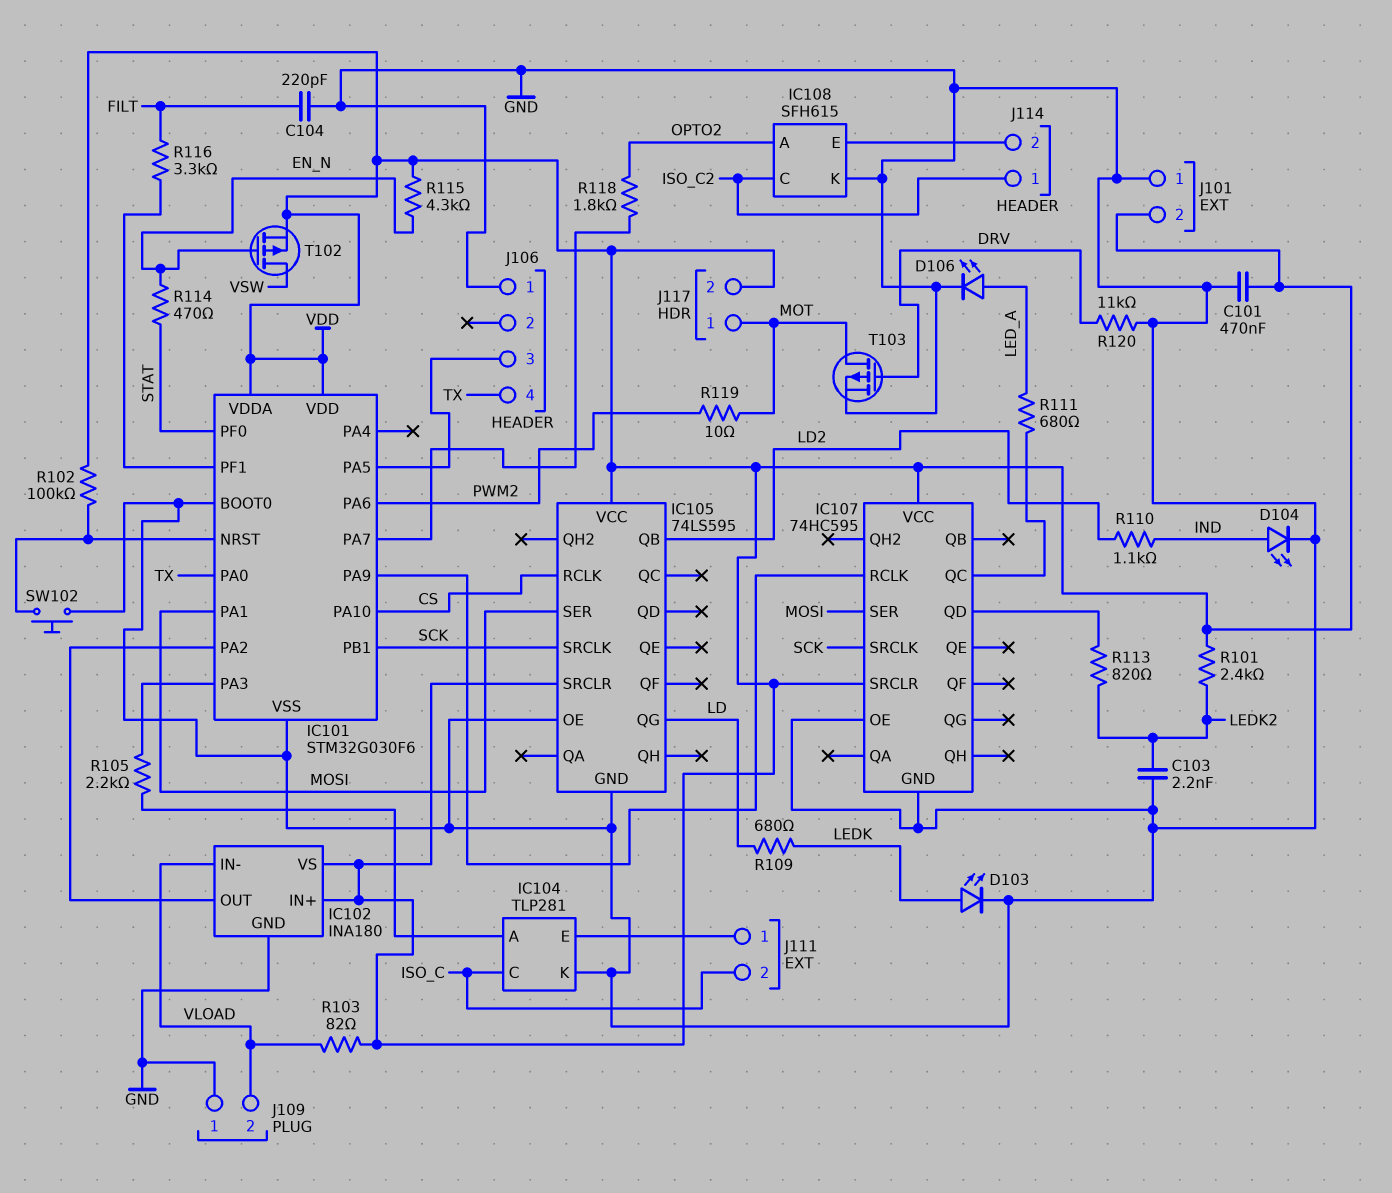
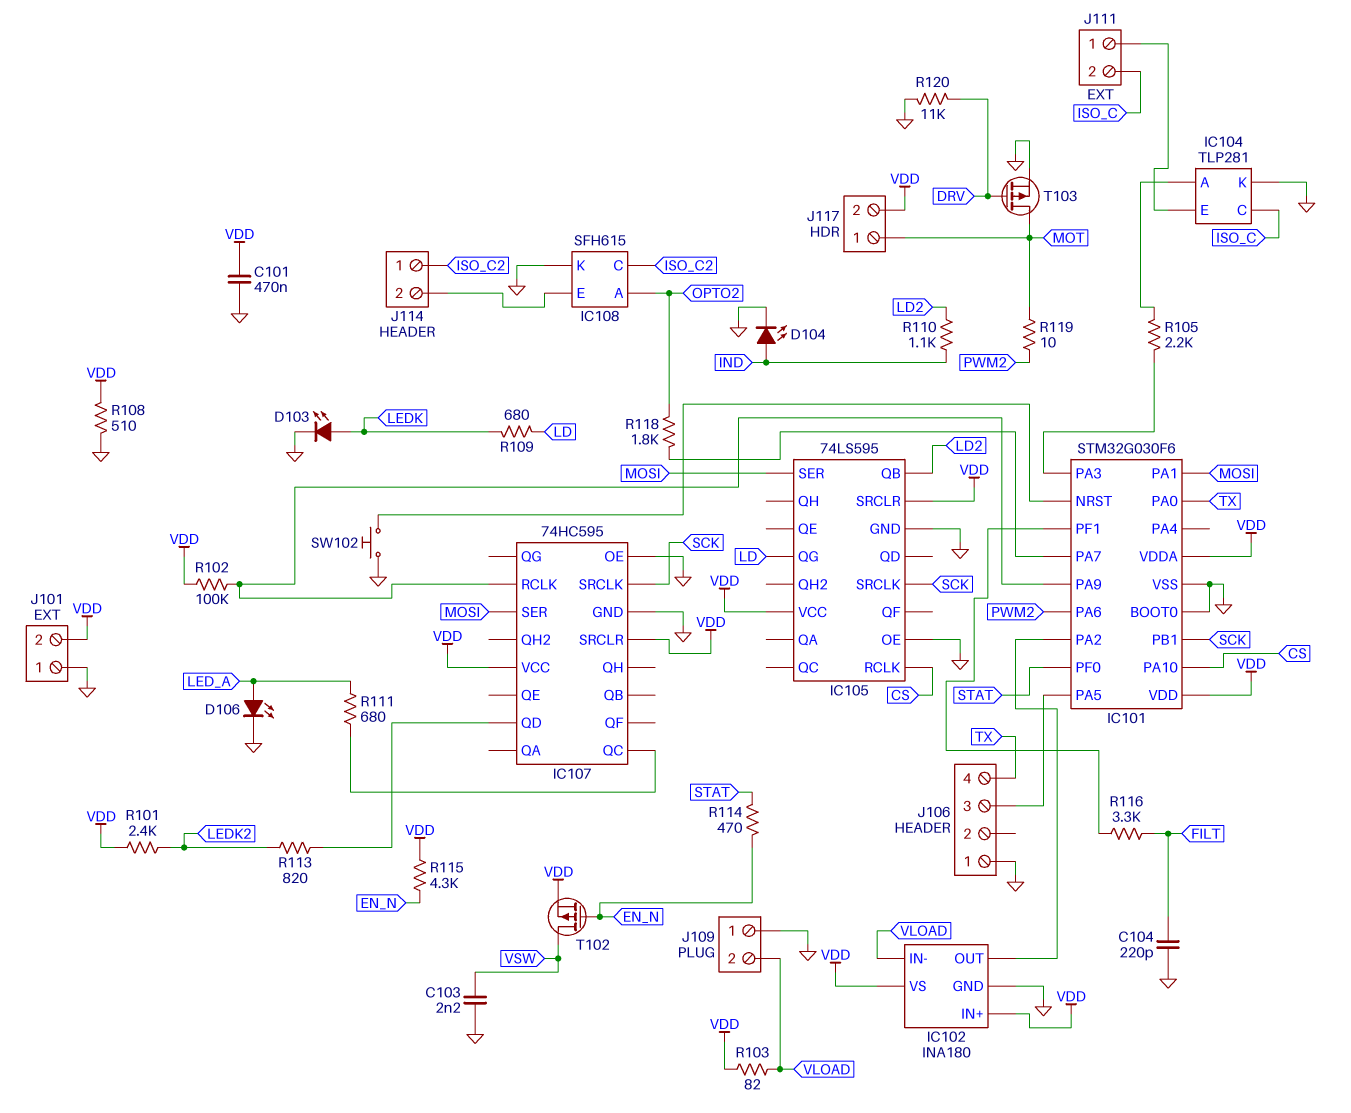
C103: 2.2nF (GND, LEDK2) -> 2.2nF (GND, VSW)
R102: 100k (IC101/NRST, VDD) -> 100k (IC101/PA9, VDD)
R108: none -> 510 (GND, VDD)

